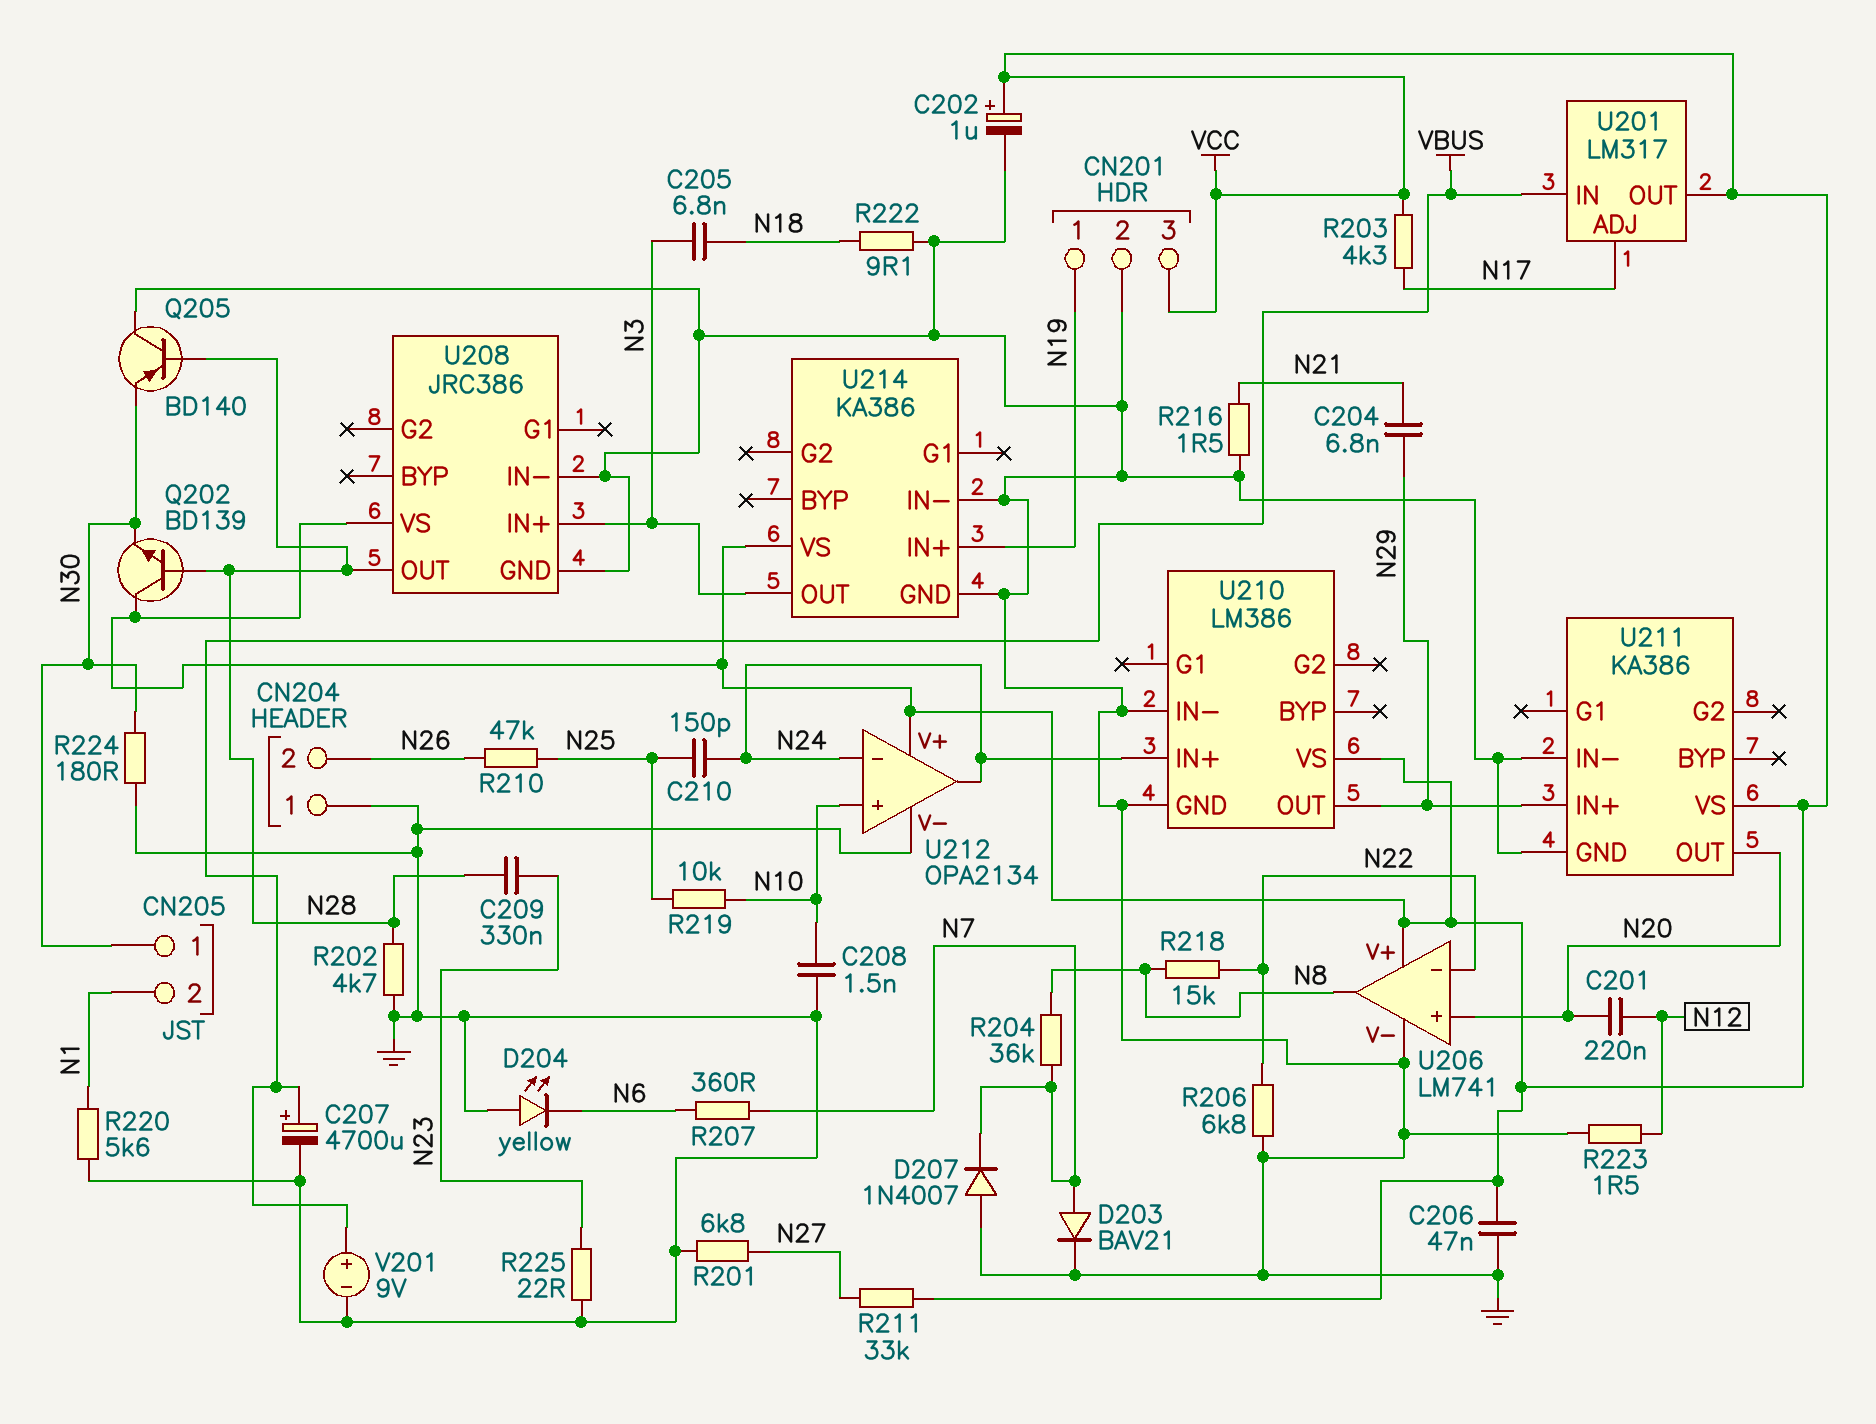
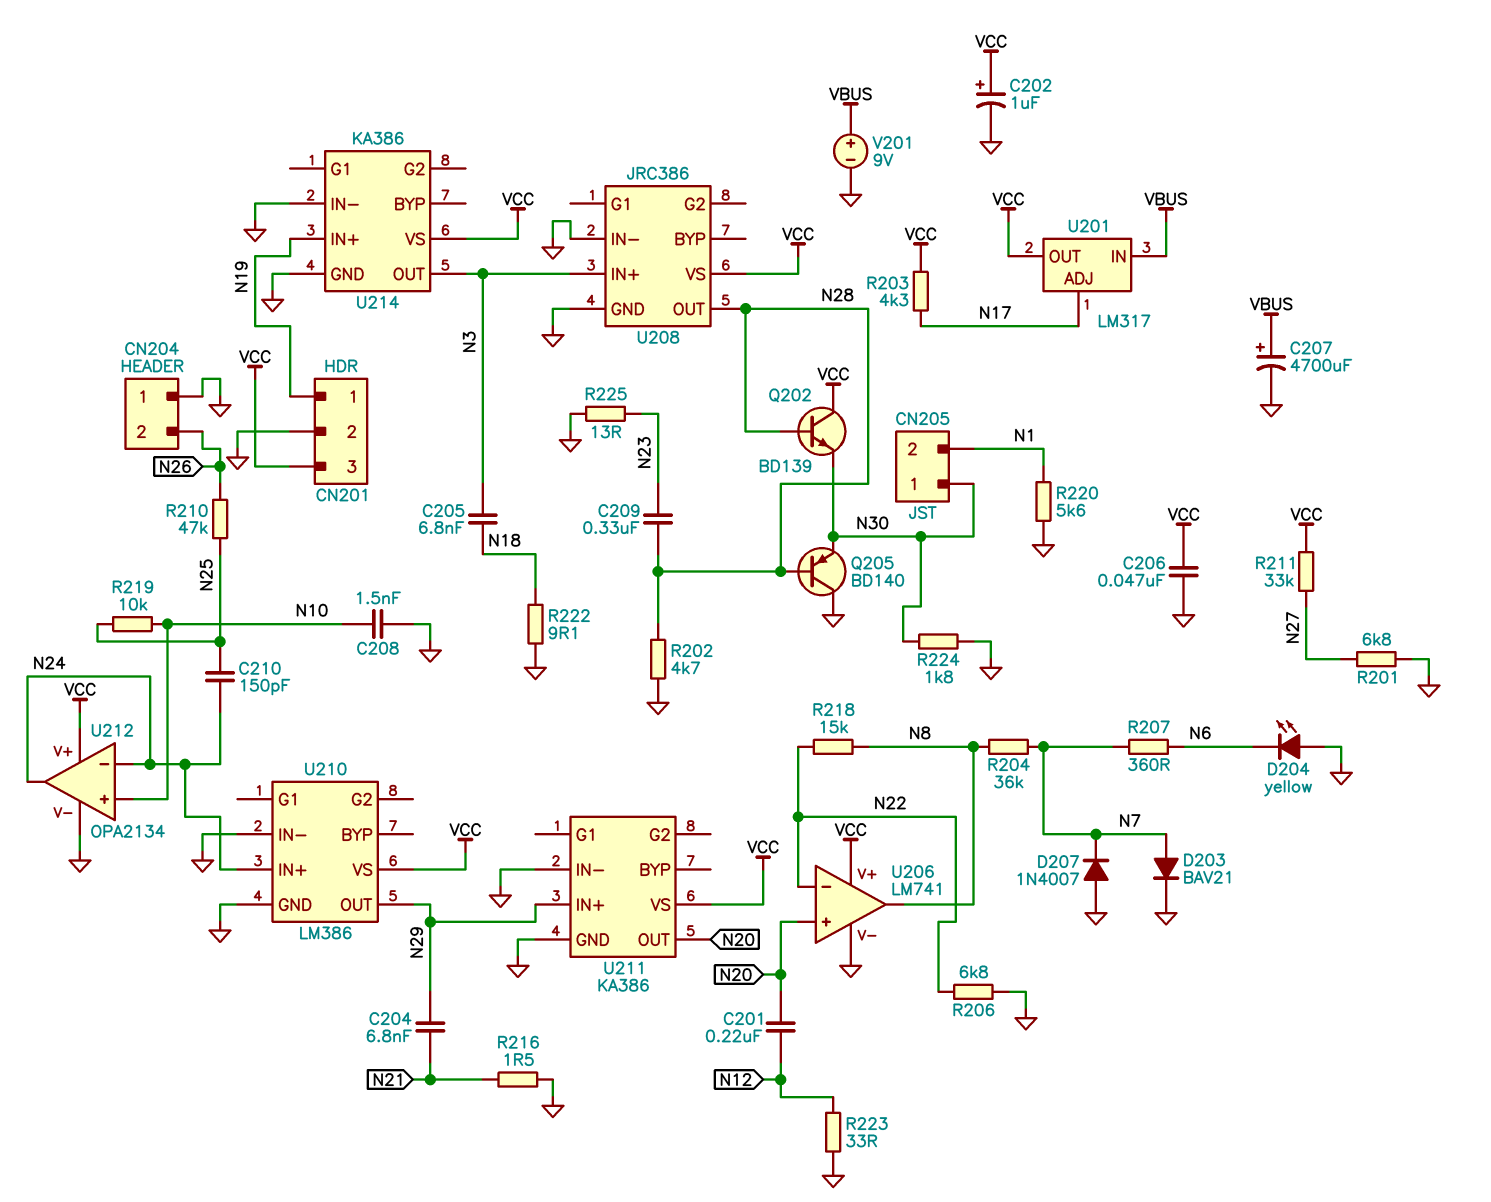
R223: 1.5 (GND, N12) -> 33 (GND, N12)
R224: 180 (GND, N30) -> 1.8k (GND, N30)
R225: 22 (GND, N23) -> 13 (GND, N23)

